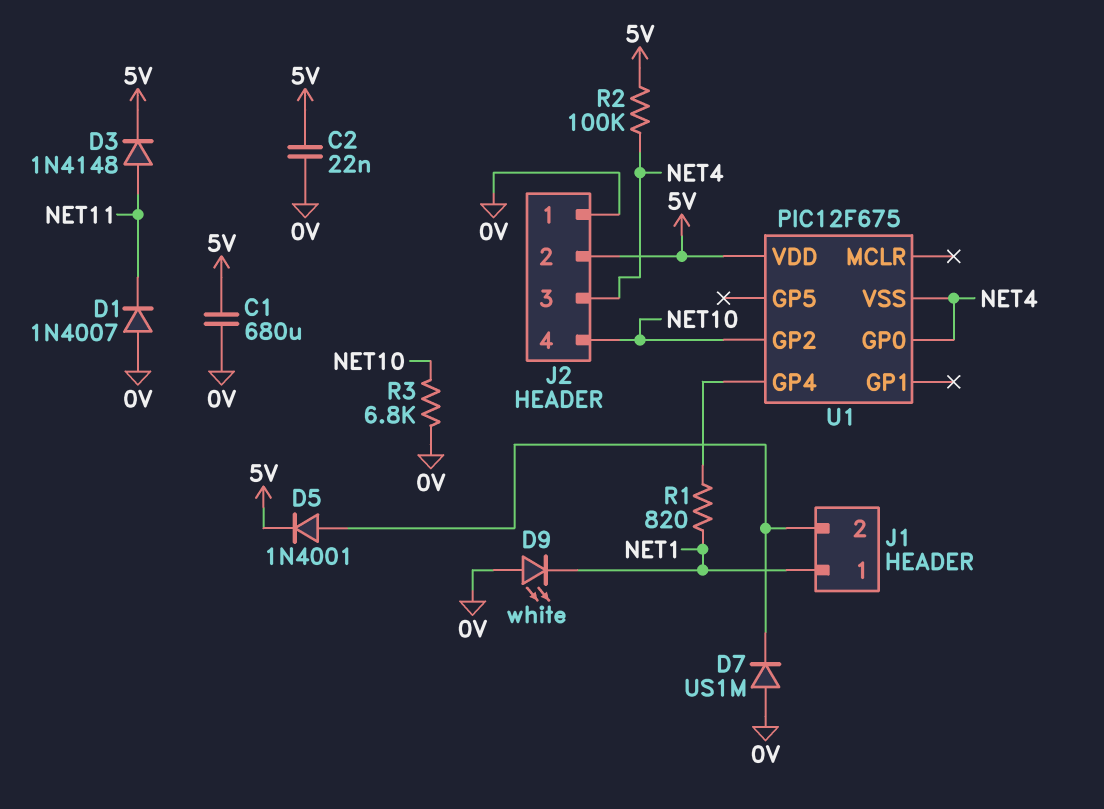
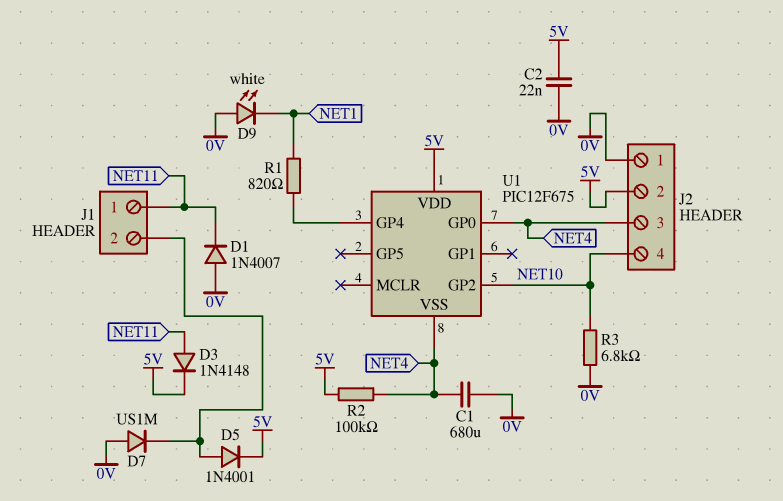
C1: 680uF (0V, 5V) -> 680uF (0V, NET4)
J1 pin 1: NET1 -> NET11

